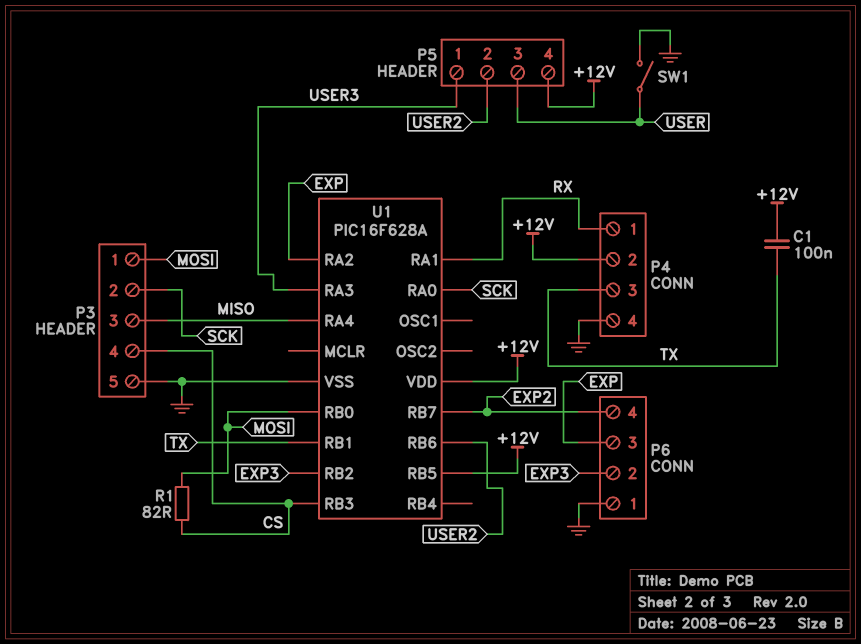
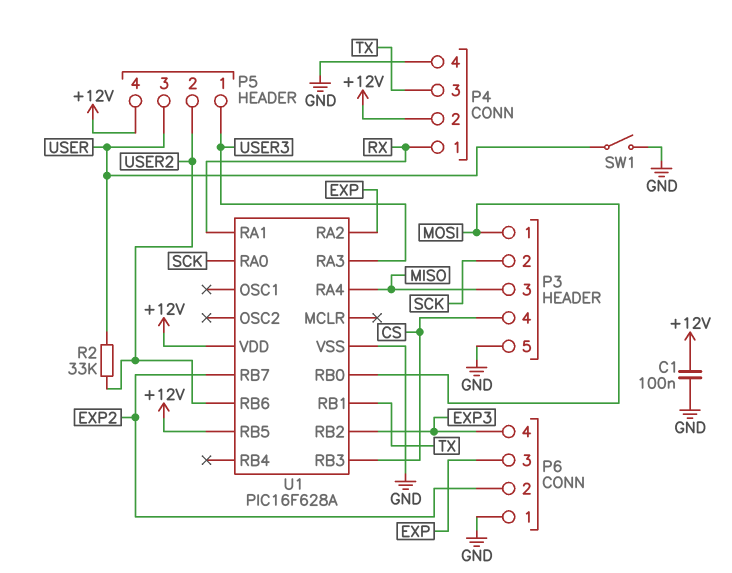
C1: 100nF (+12V, TX) -> 100nF (+12V, GND)
P6 pin 2: EXP3 -> EXP2
P6 pin 4: EXP2 -> EXP3
R1: 82 (CS, MOSI) -> none
R2: none -> 33k (USER, USER2)

